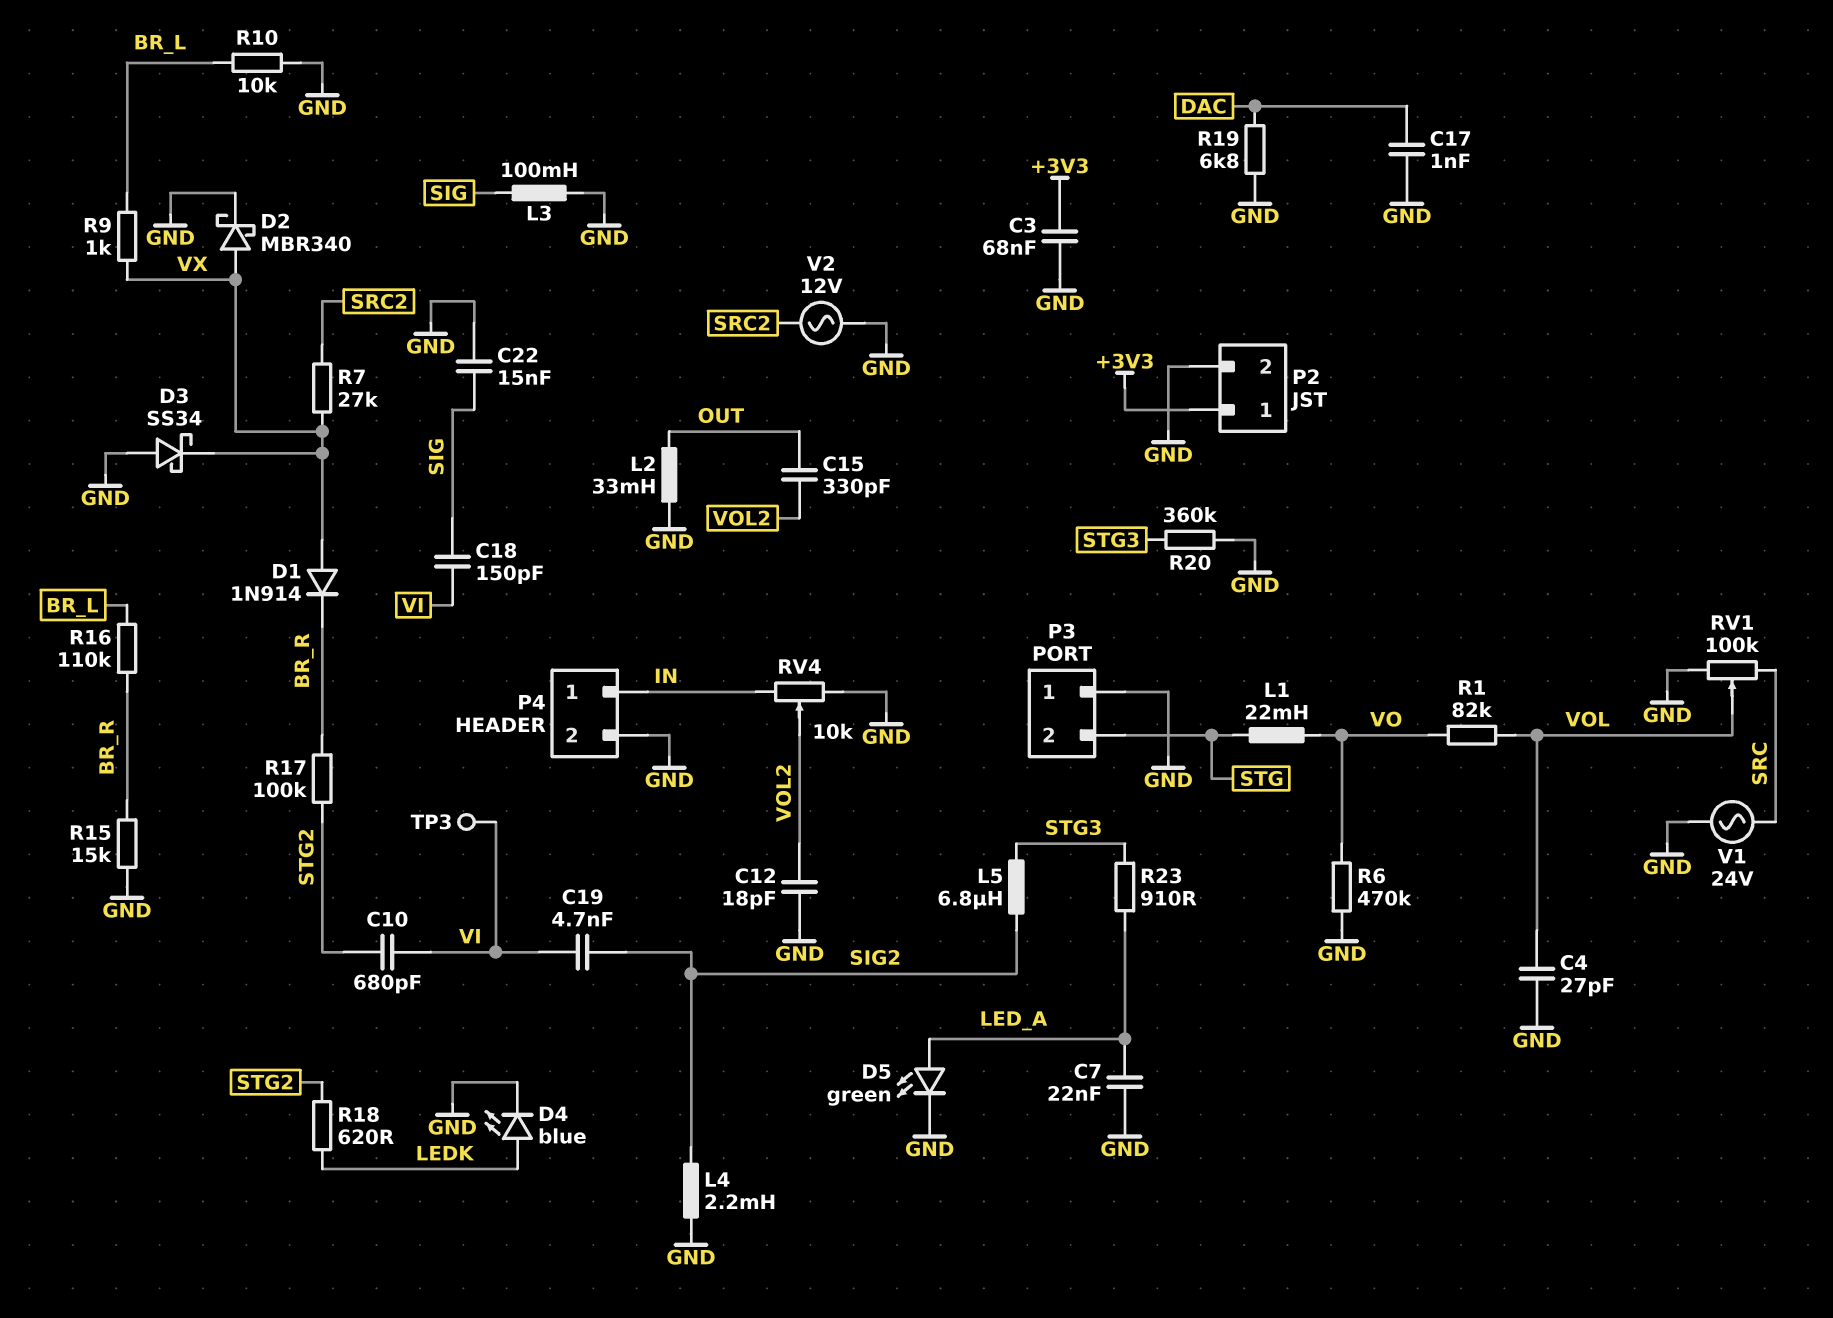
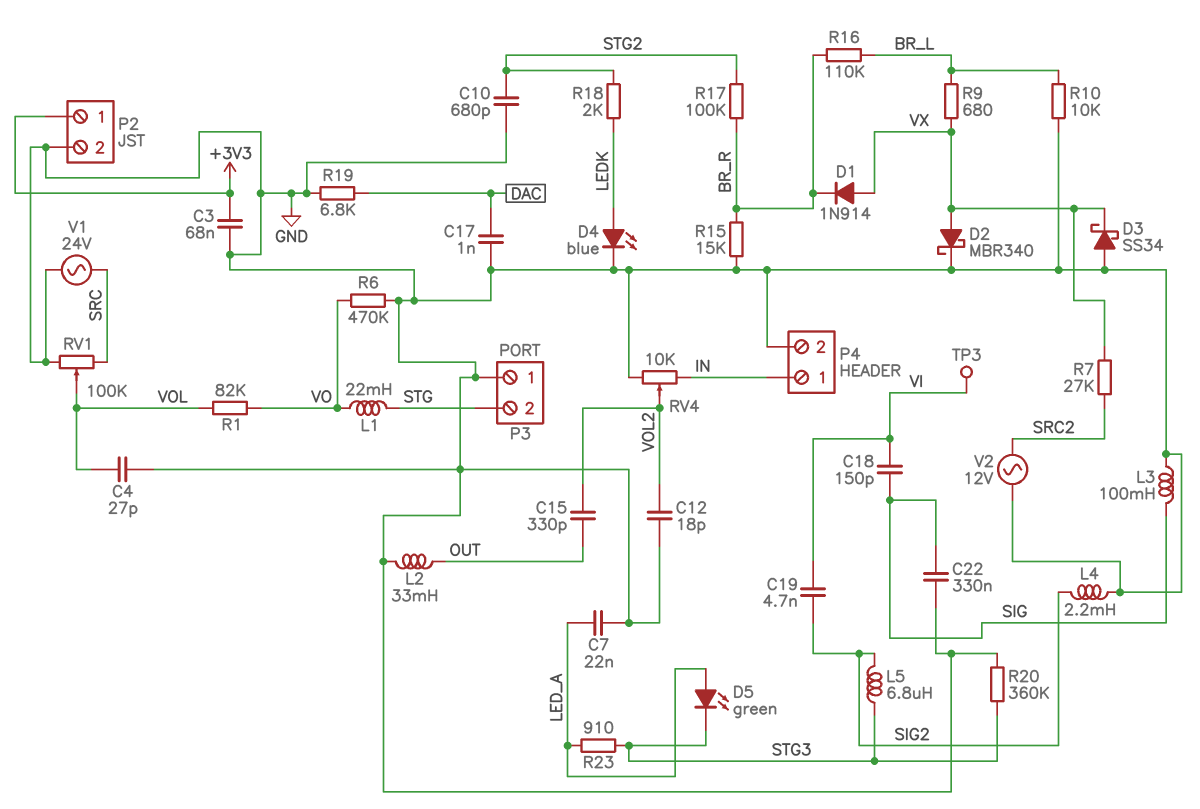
C10: 680pF (STG2, VI) -> 680pF (GND, STG2)
C22: 15nF (GND, SIG) -> 330nF (GND, SIG)
D5: LED green (A LED_A, K GND) -> LED green (A LED_A, K STG3)
R9: 1k (BR_L, VX) -> 680 (BR_L, VX)
R18: 620 (LEDK, STG2) -> 2k (LEDK, STG2)

